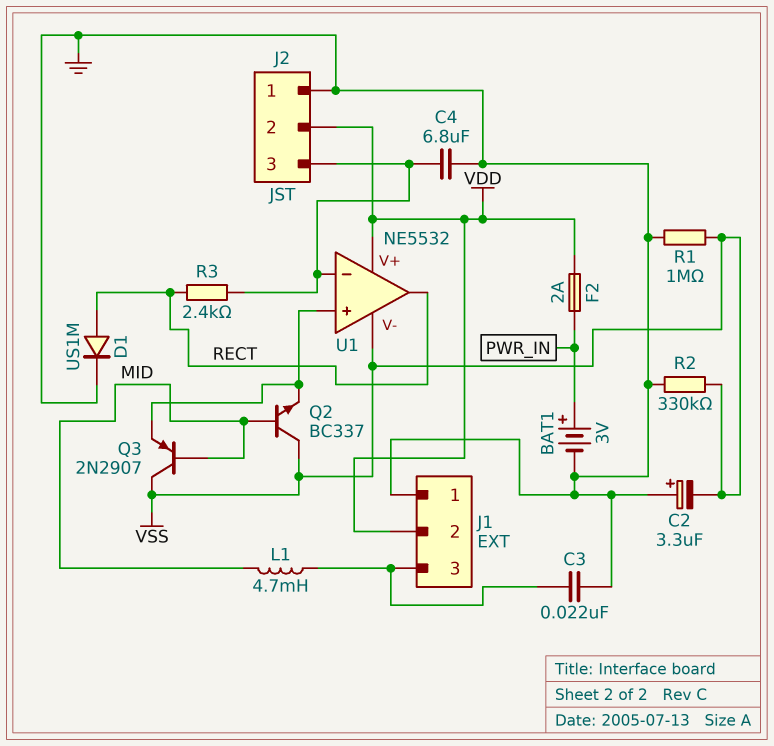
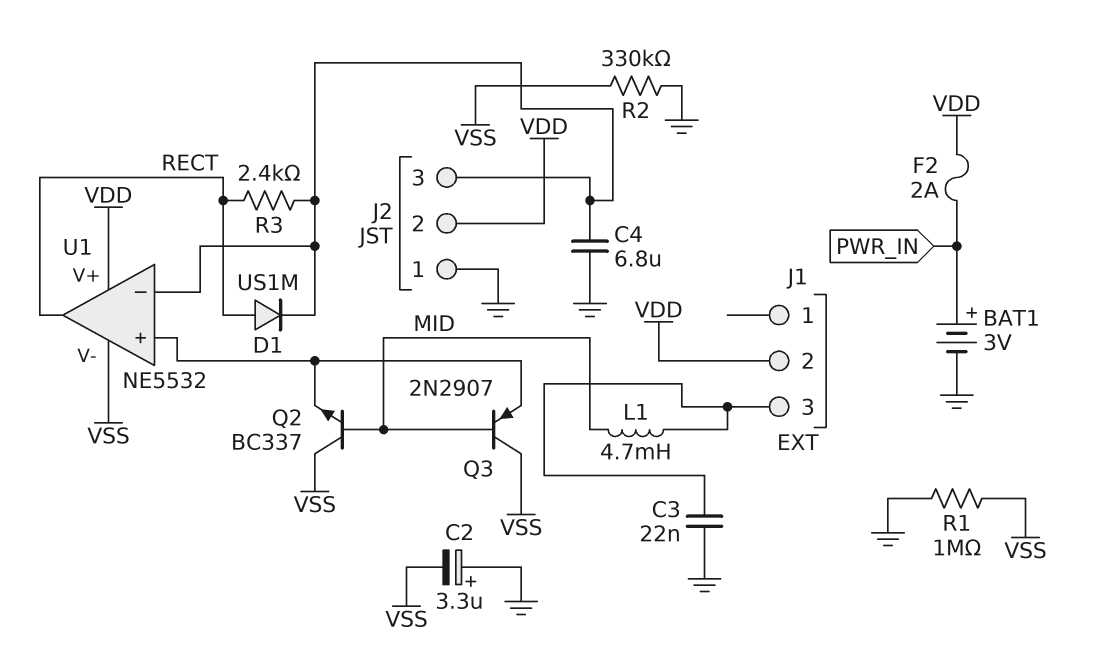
D1: diode US1M (A RECT, K GND) -> diode US1M (A RECT, K J2/3)
J1 pin 1: GND -> none

